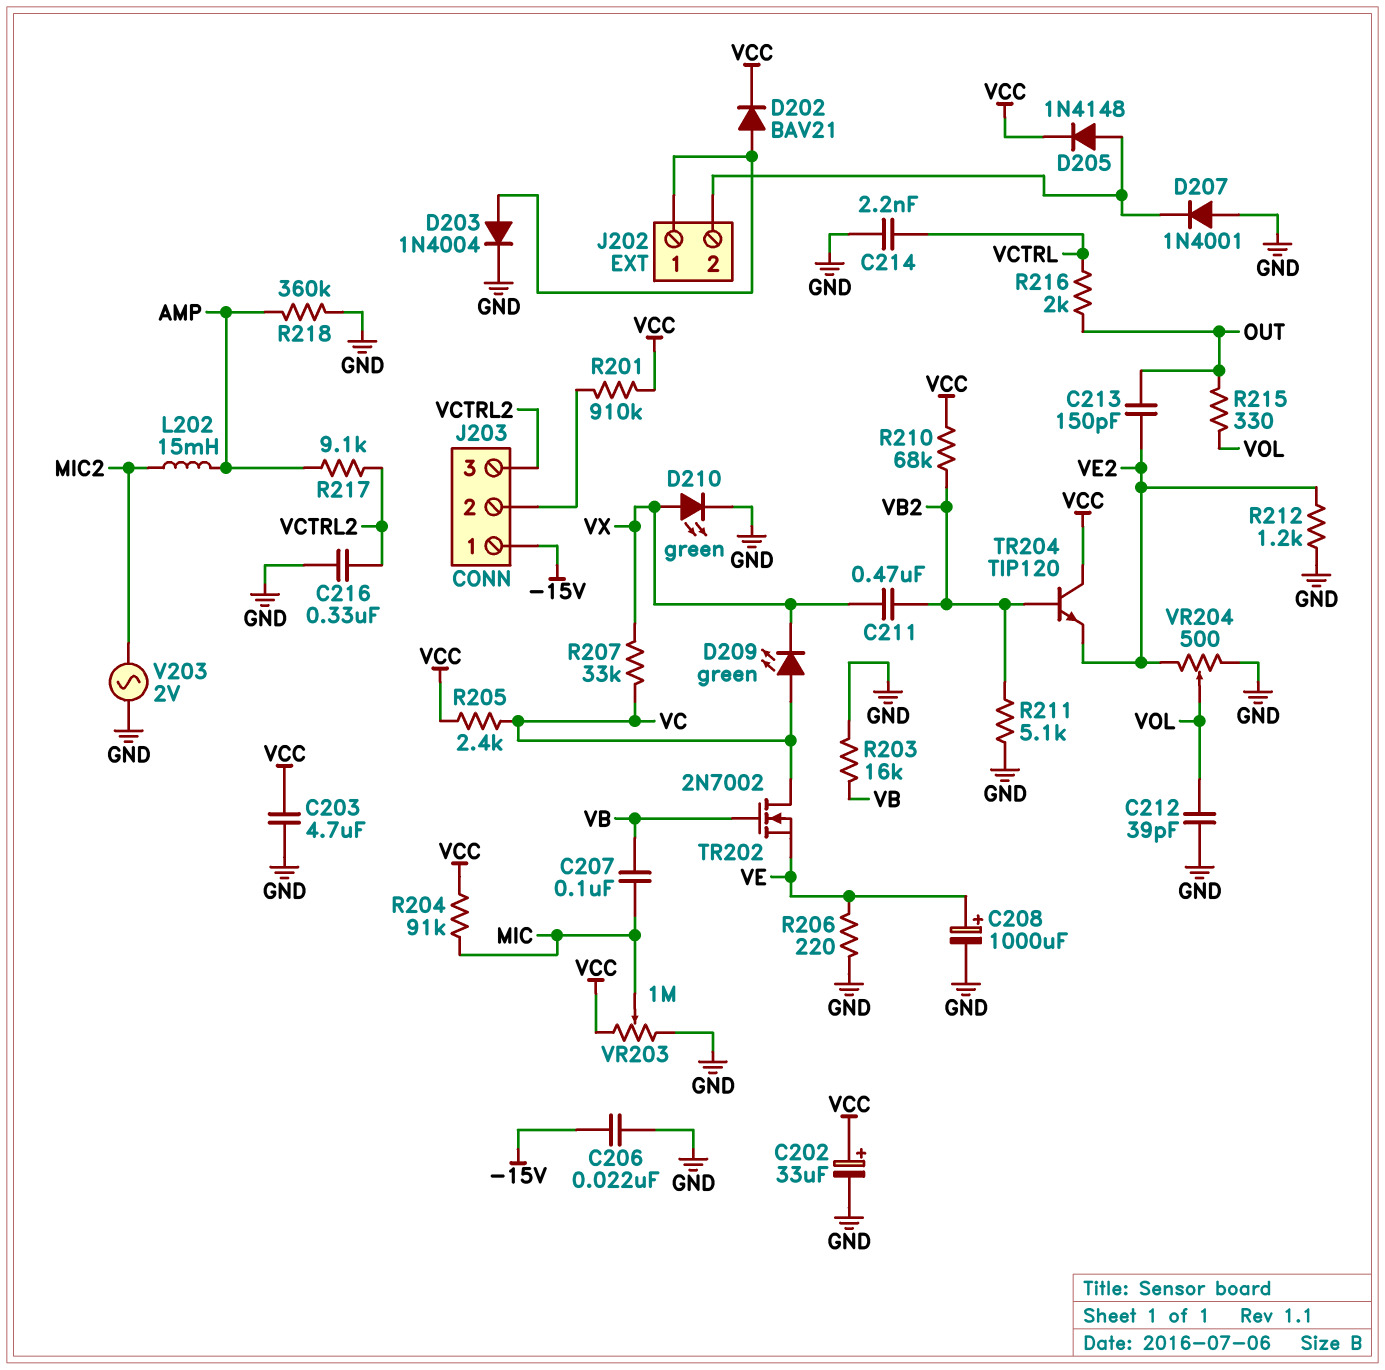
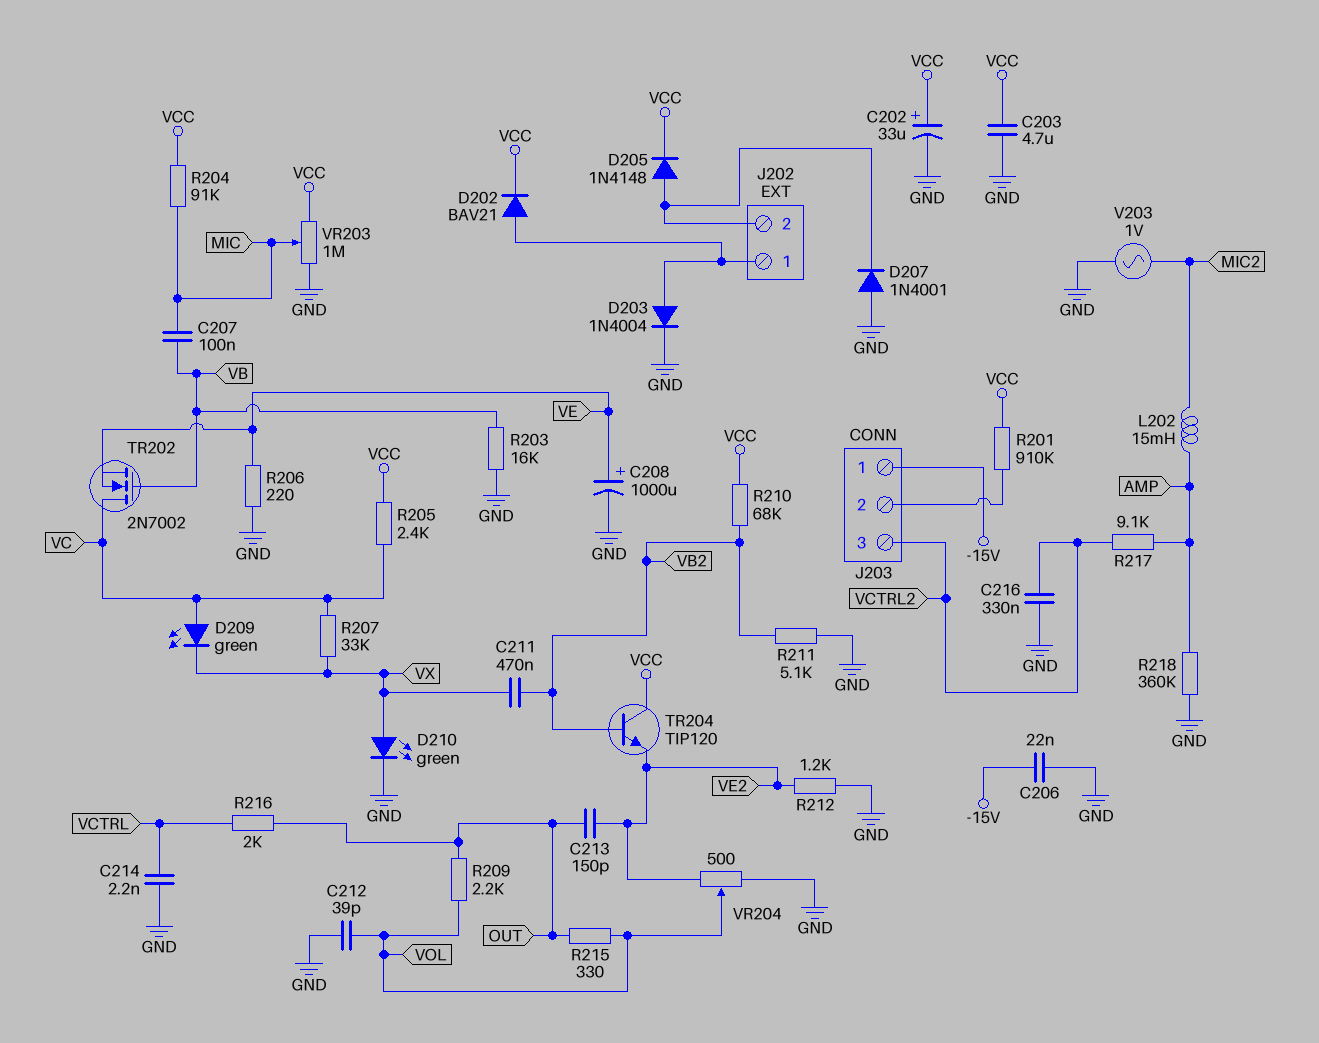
R209: none -> 2.2k (OUT, VOL)
V203: AC 2V (GND, MIC2) -> AC 1V (GND, MIC2)

